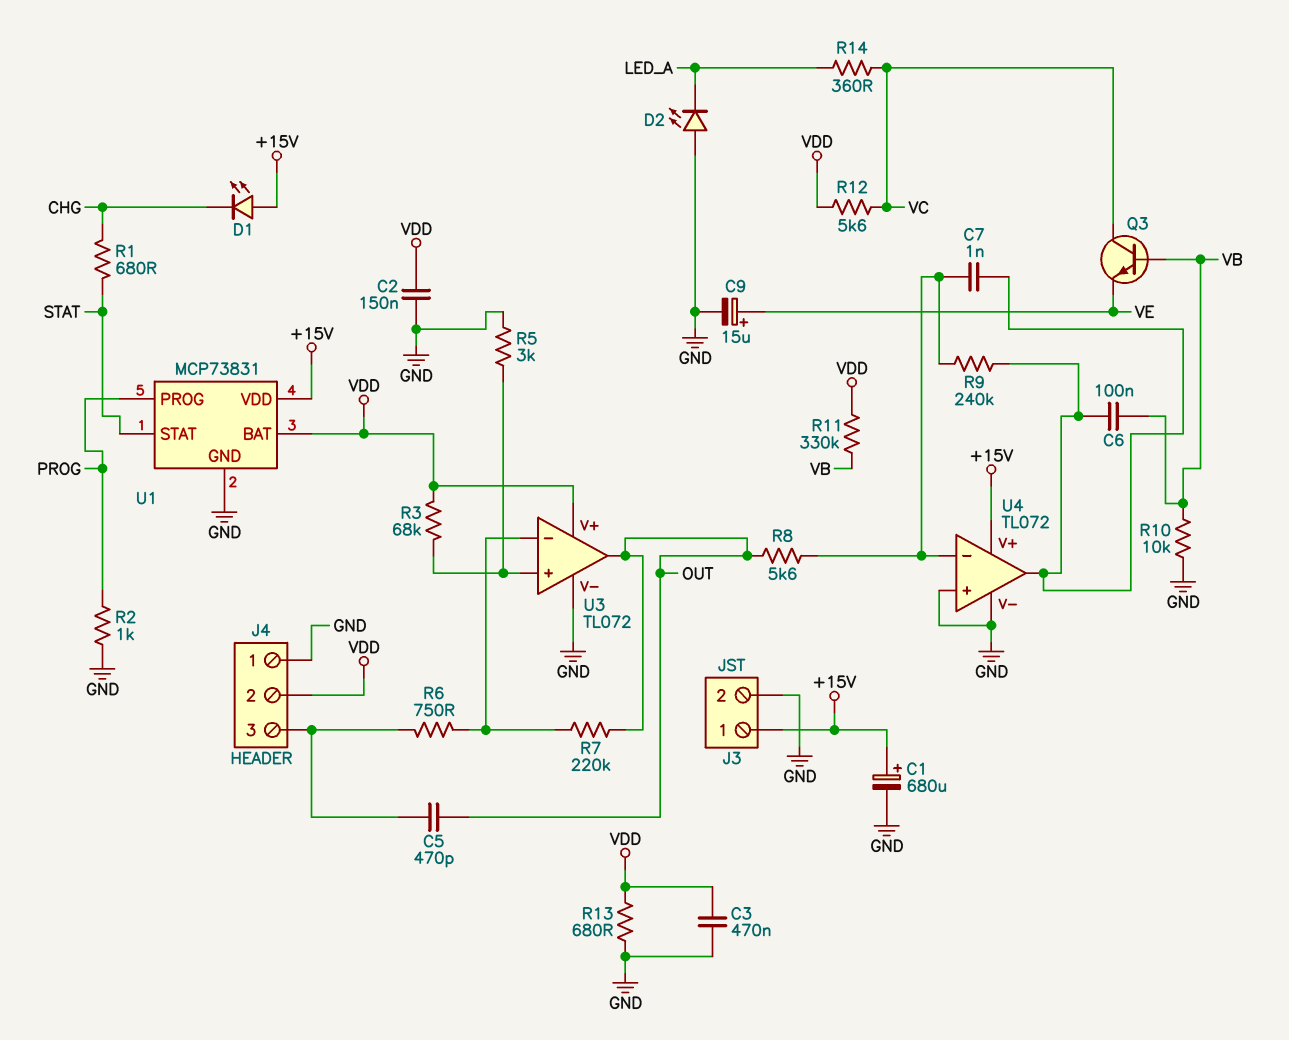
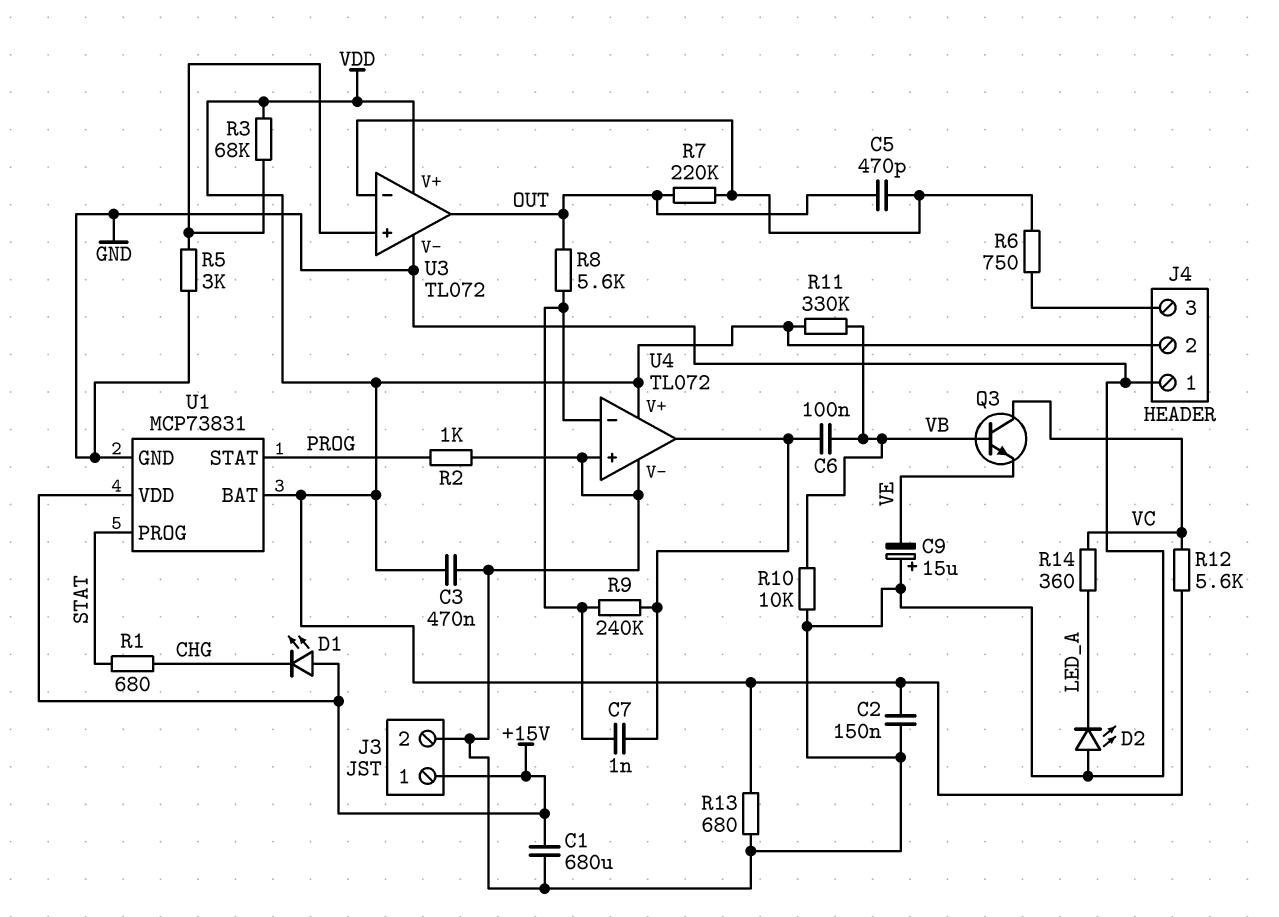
C1: 680uF (plus +15V, minus GND) -> 680uF (+15V, GND)
C5: 470pF (J4/3, OUT) -> 470pF (OUT, U3/in-)
C9: 15uF (plus VE, minus GND) -> 15uF (plus GND, minus VE)
U1 pin PROG: PROG -> STAT
U1 pin STAT: STAT -> PROG
U4 pin V+: +15V -> VDD

